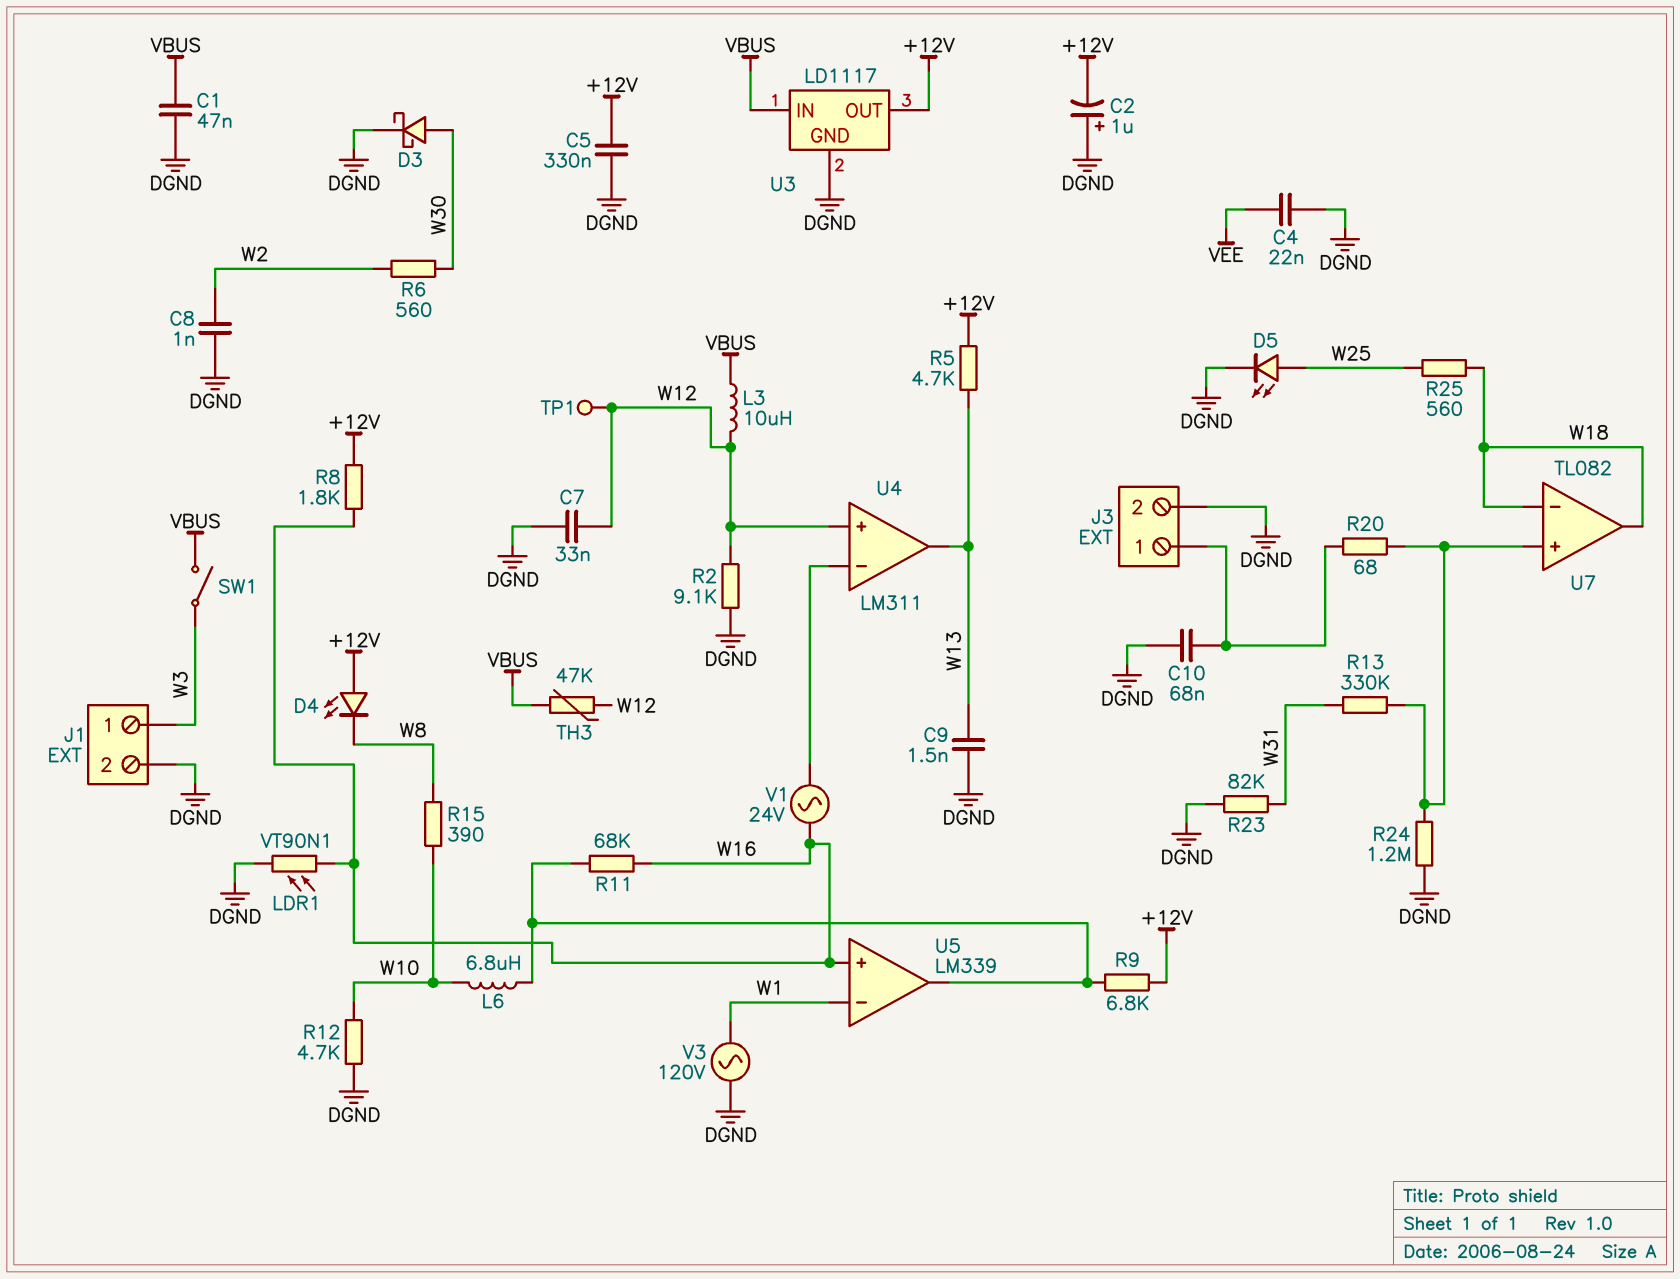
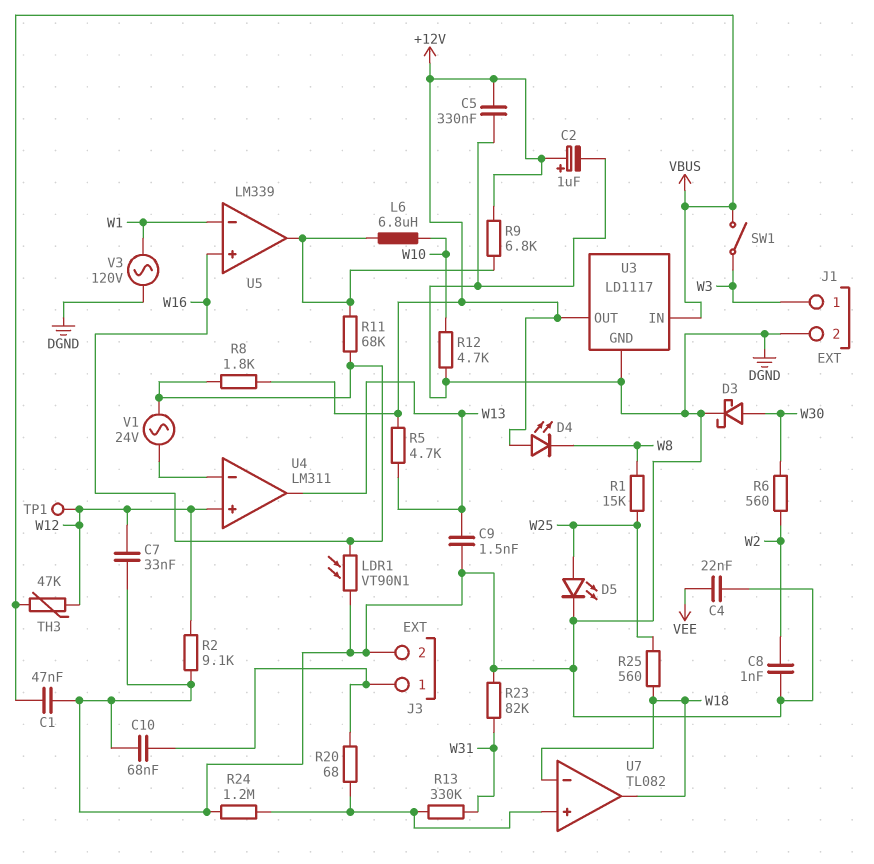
C2: 1uF (plus DGND, minus +12V) -> 1uF (plus +12V, minus DGND)
L3: 10uH (VBUS, W12) -> none
R1: none -> 15k (W8, W25)
R15: 390 (W8, W10) -> none

